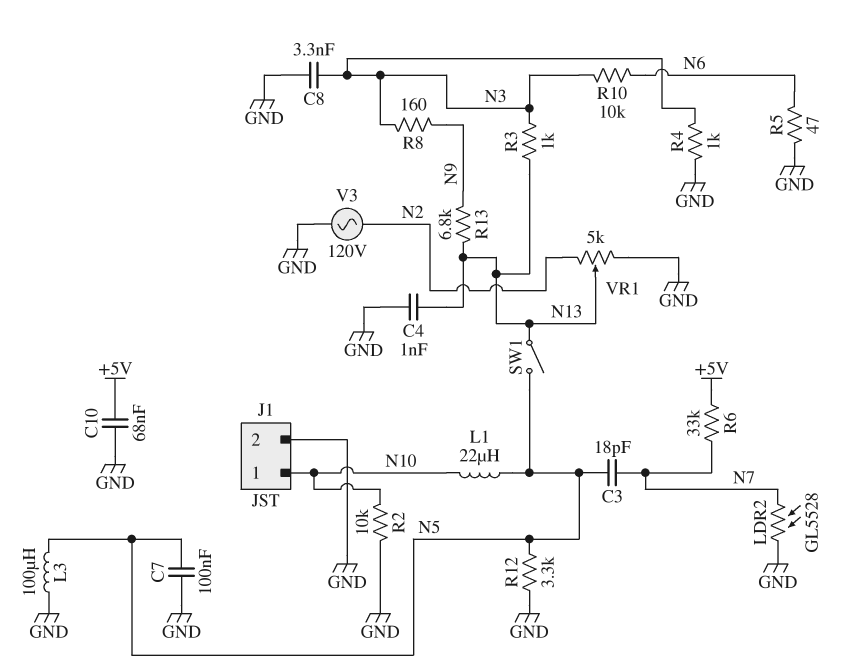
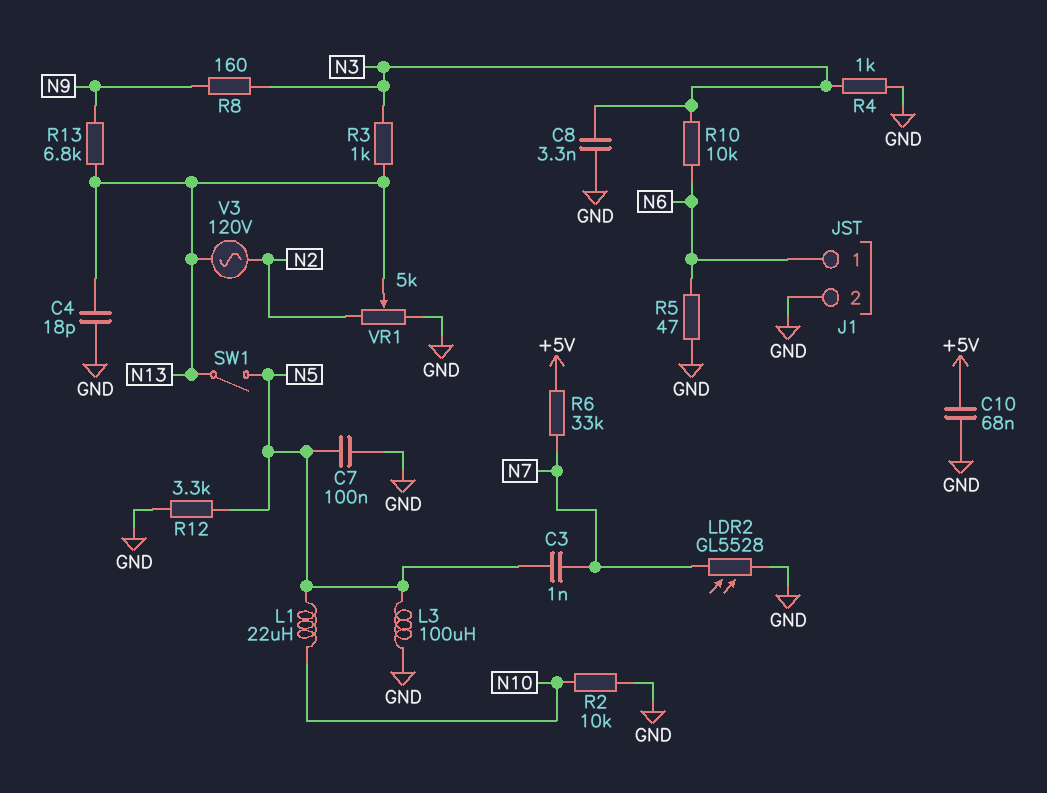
C3: 18pF (N5, N7) -> 1nF (N5, N7)
C4: 1nF (GND, N13) -> 18pF (GND, N13)
J1 pin 1: N10 -> N6
V3: AC 120V (GND, N2) -> AC 120V (N2, N13)

